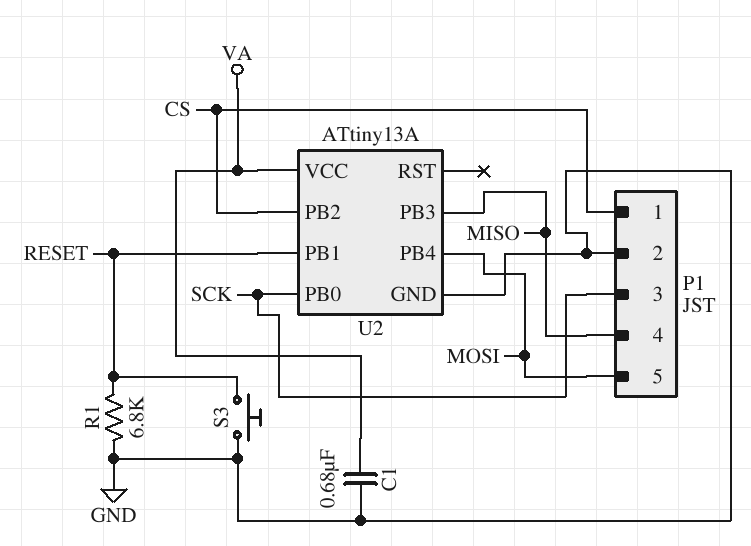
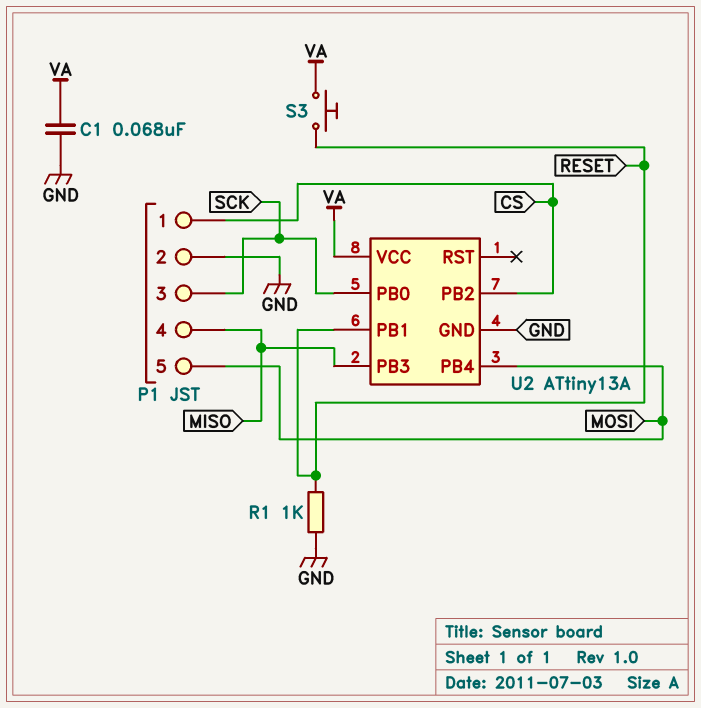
C1: 680nF (GND, VA) -> 68nF (GND, VA)
R1: 6.8k (GND, RESET) -> 1k (GND, RESET)
S3: button (GND, RESET) -> button (RESET, VA)

